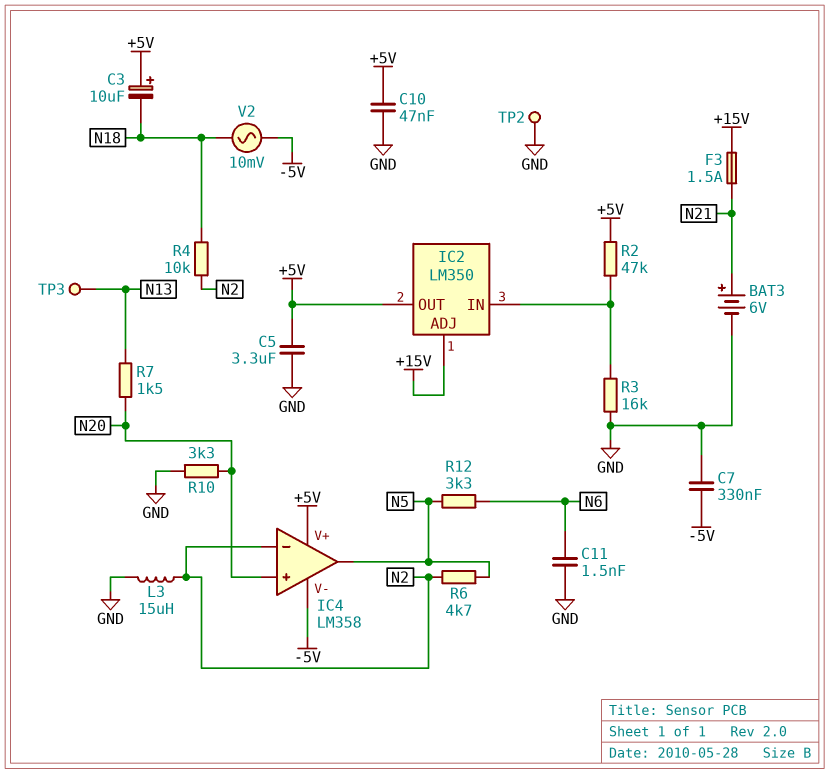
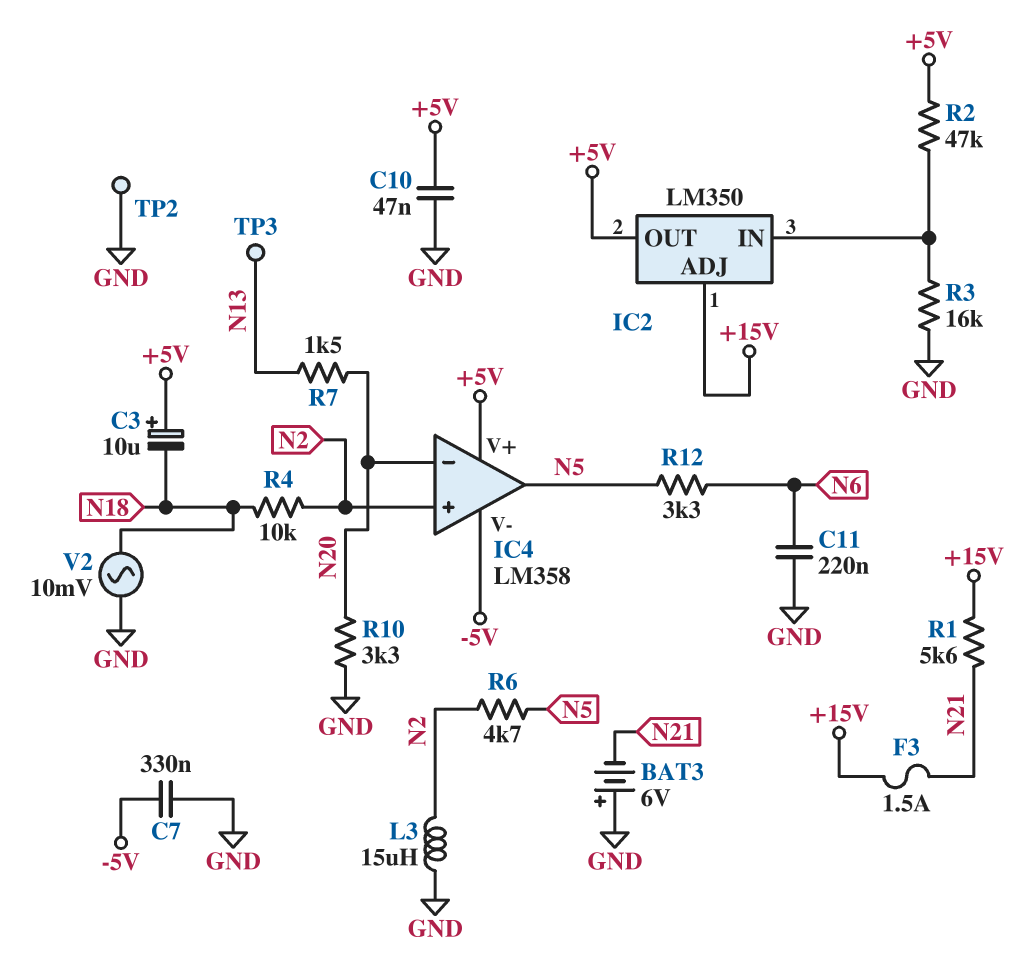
BAT3: 6V (plus N21, minus GND) -> 6V (plus GND, minus N21)
C5: 3.3uF (+5V, GND) -> none
C11: 1.5nF (GND, N6) -> 220nF (GND, N6)
IC4 pin in+: N20 -> N2
IC4 pin in-: N2 -> N20
R1: none -> 5.6k (+15V, N21)
V2: AC 10mV (-5V, N18) -> AC 10mV (GND, N18)

